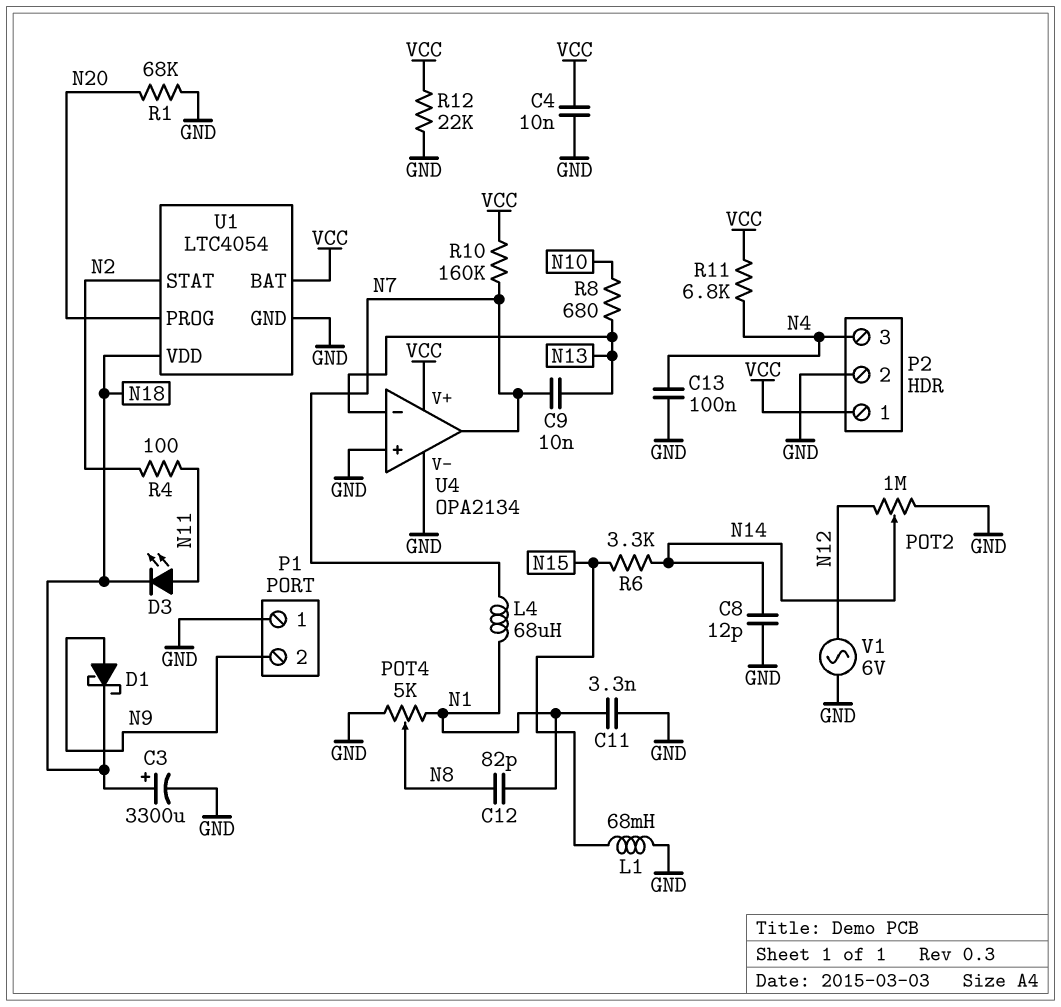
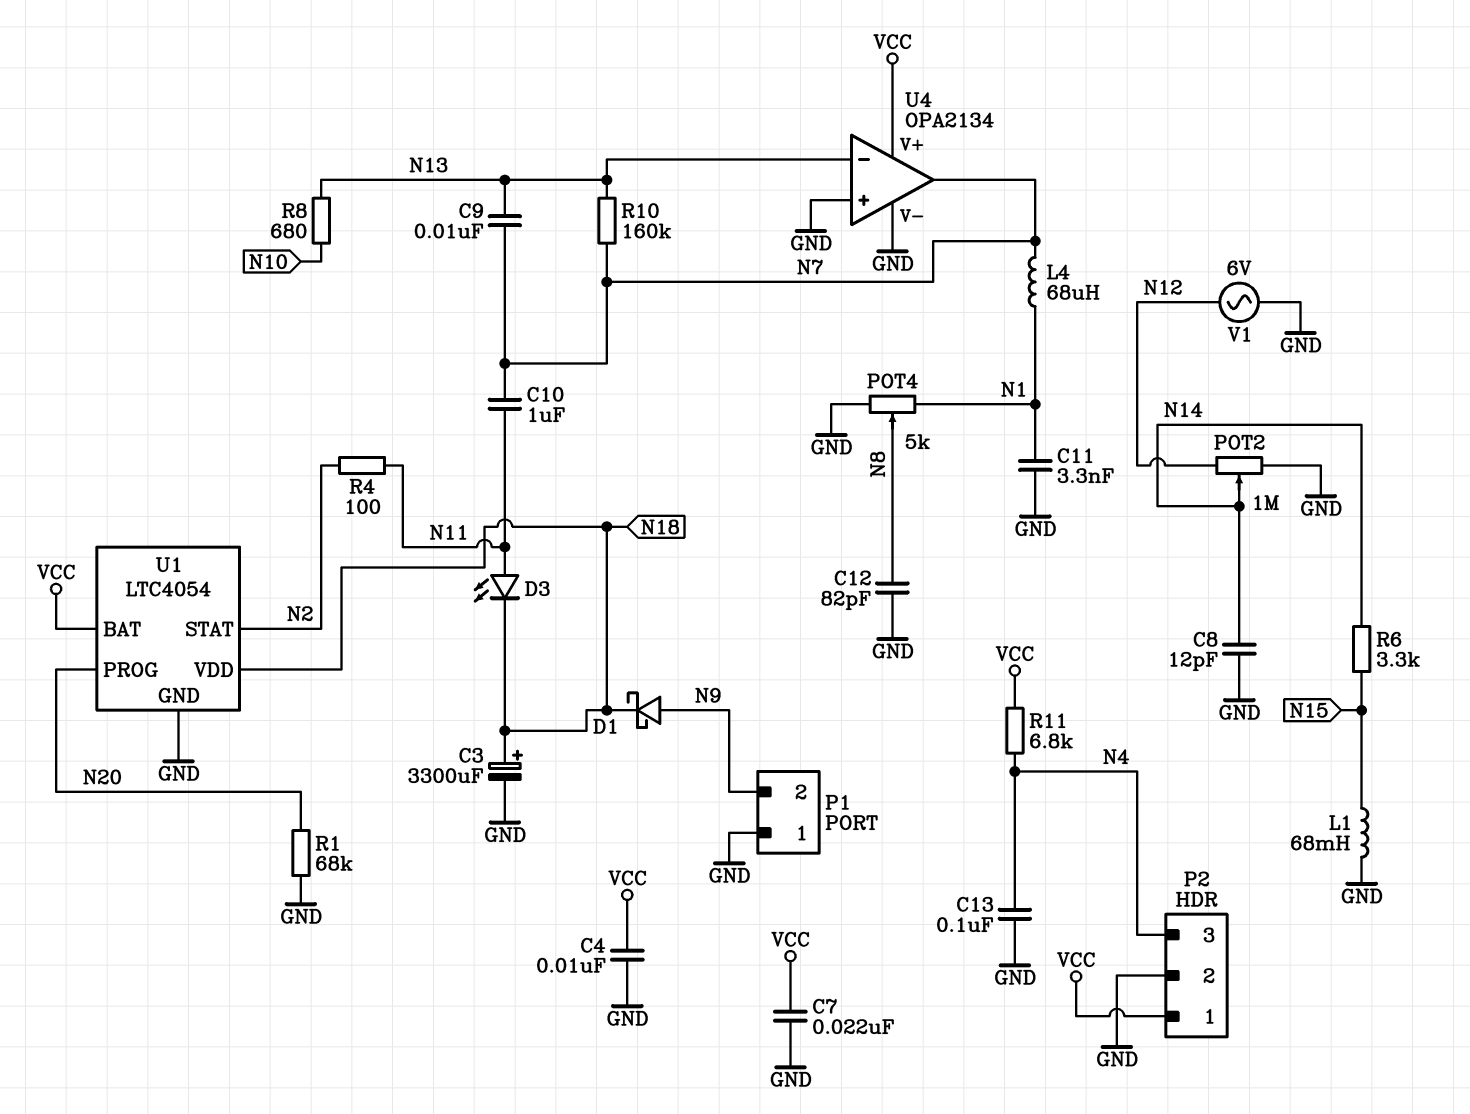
C7: none -> 22nF (GND, VCC)
C10: none -> 1uF (N7, N11)
C12: 82pF (N1, N8) -> 82pF (GND, N8)
R10: 160k (N7, VCC) -> 160k (N7, N13)
R12: 22k (GND, VCC) -> none

